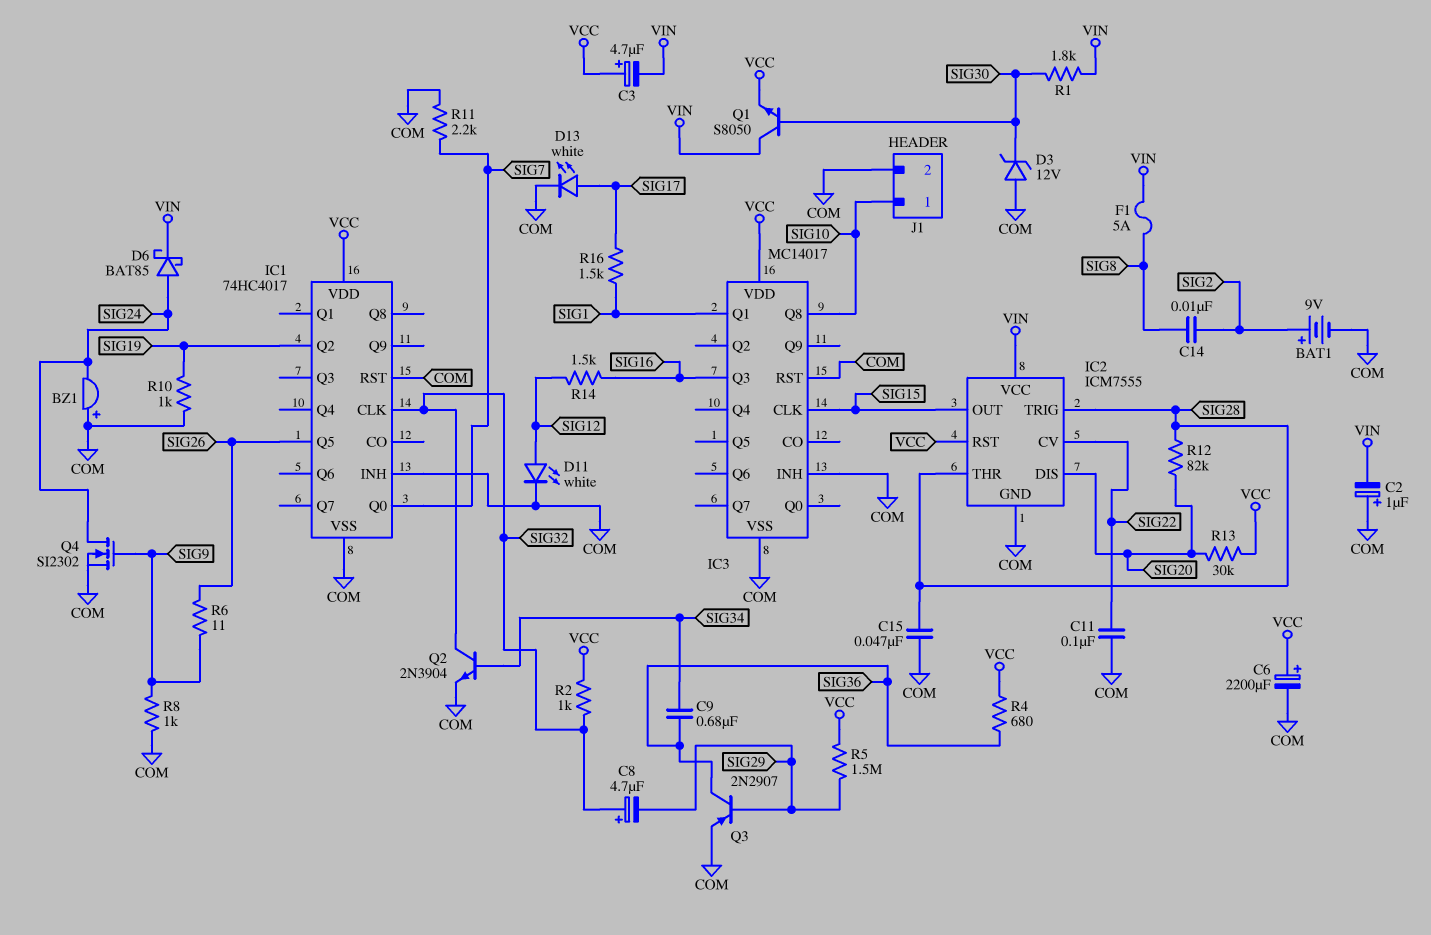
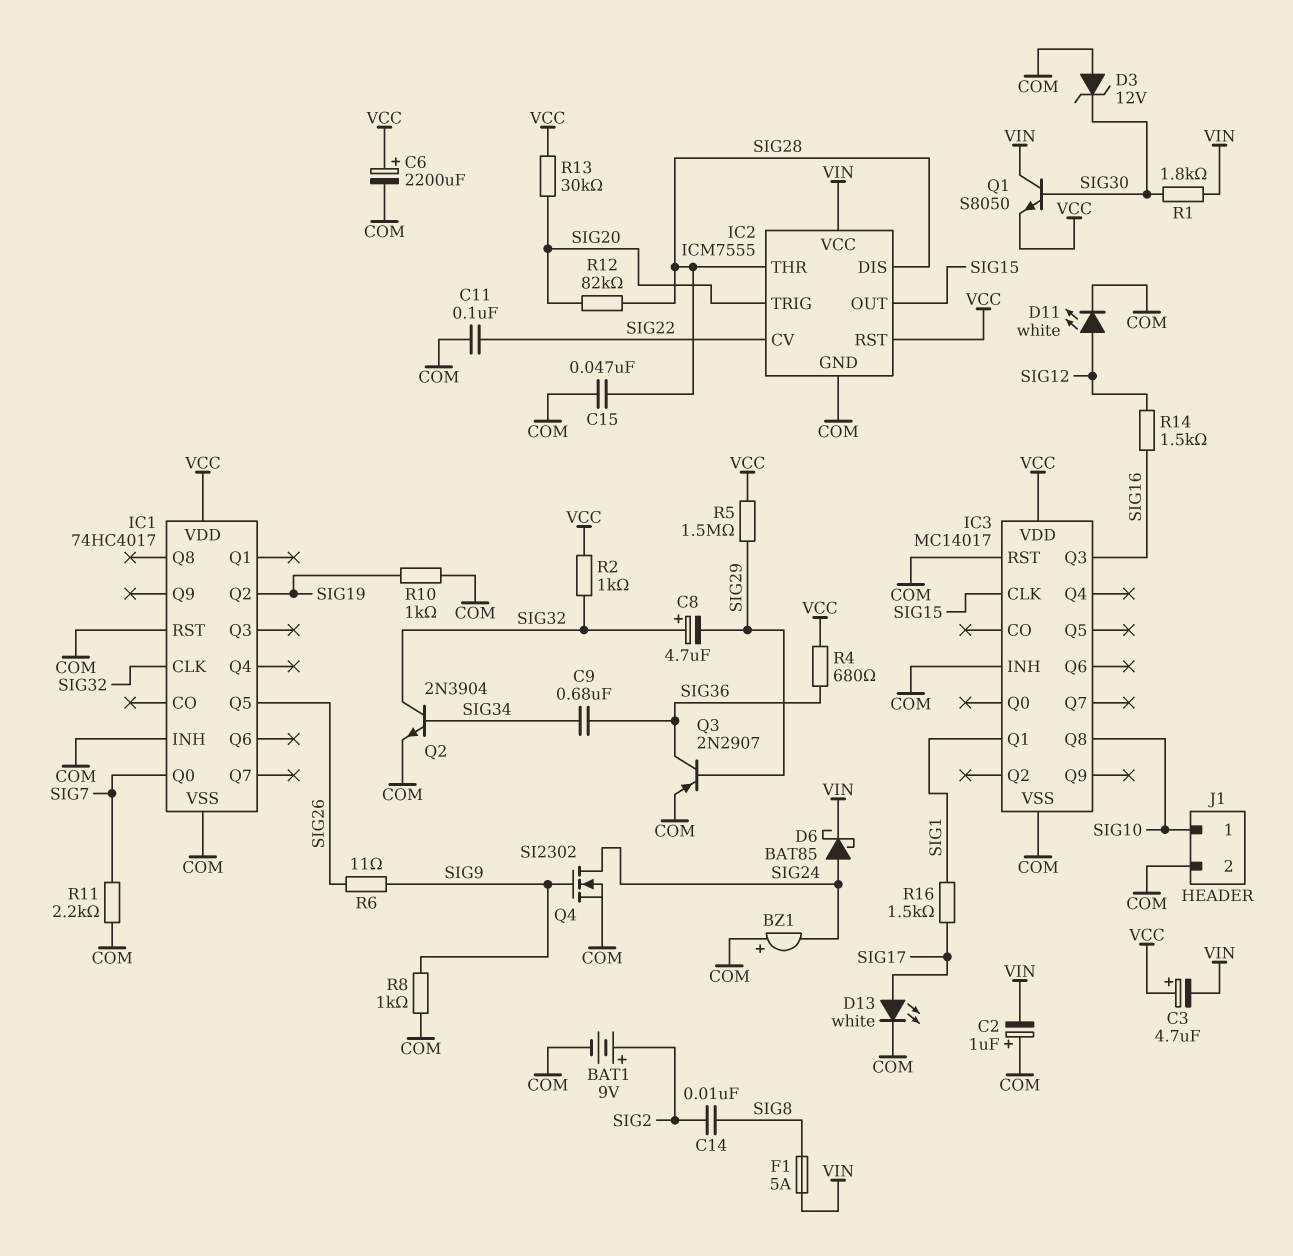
IC2 pin DIS: SIG20 -> SIG28
IC2 pin TRIG: SIG28 -> SIG20

